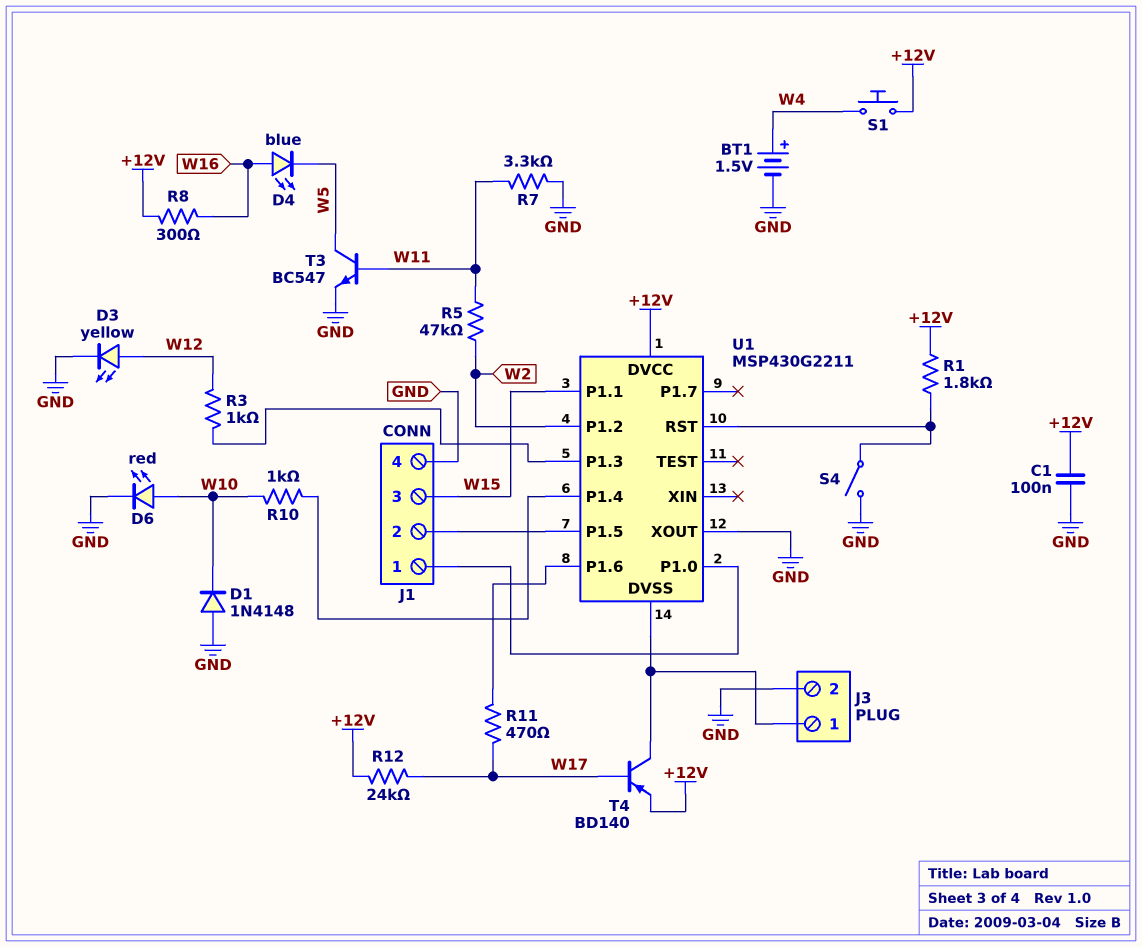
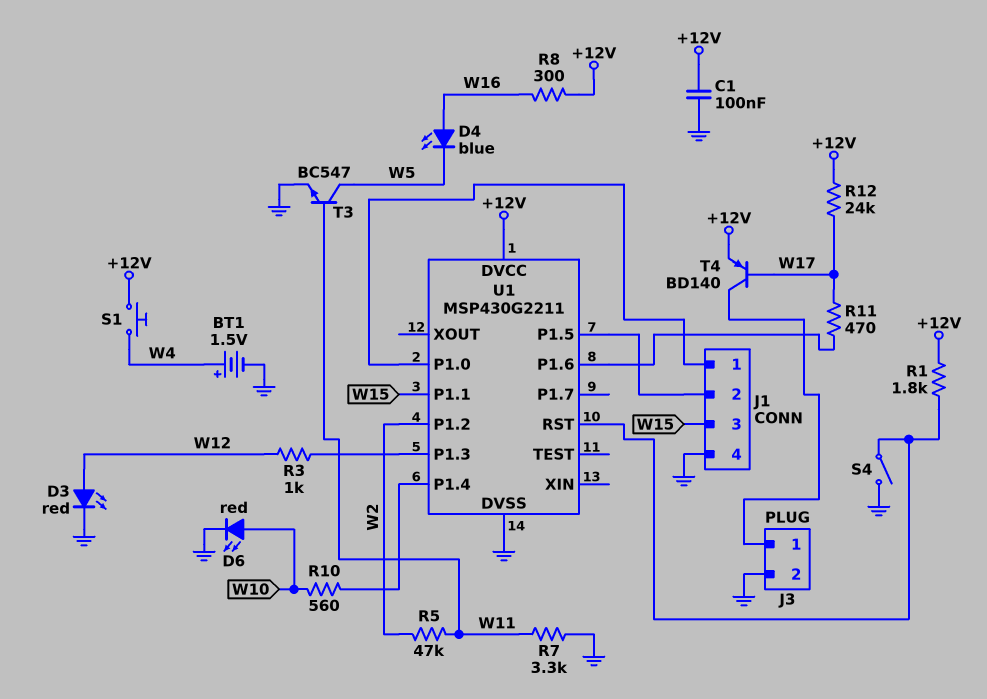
D1: diode 1N4148 (A GND, K W10) -> none
D3: LED yellow (A W12, K GND) -> LED red (A W12, K GND)
R10: 1k (U1/P1.4, W10) -> 560 (U1/P1.4, W10)
U1 pin DVSS: J3/1 -> GND
U1 pin XOUT: GND -> none

